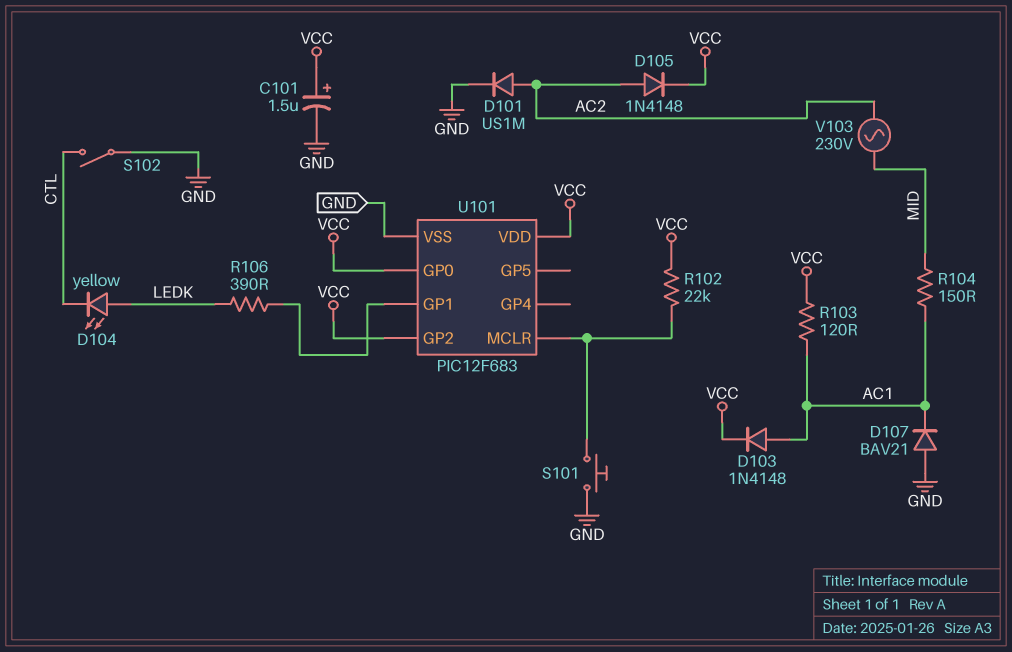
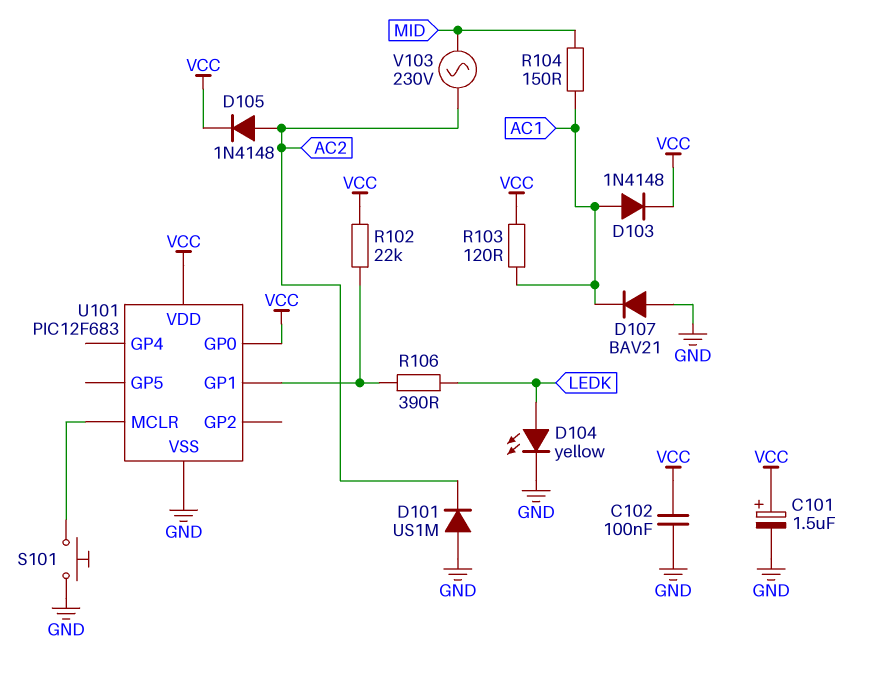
C102: none -> 100nF (GND, VCC)
D101: diode US1M (A AC2, K GND) -> diode US1M (A GND, K AC2)
D104: LED yellow (A LEDK, K CTL) -> LED yellow (A LEDK, K GND)
R102: 22k (U101/MCLR, VCC) -> 22k (U101/GP1, VCC)
S102: switch (CTL, GND) -> none
U101 pin GP2: VCC -> none

